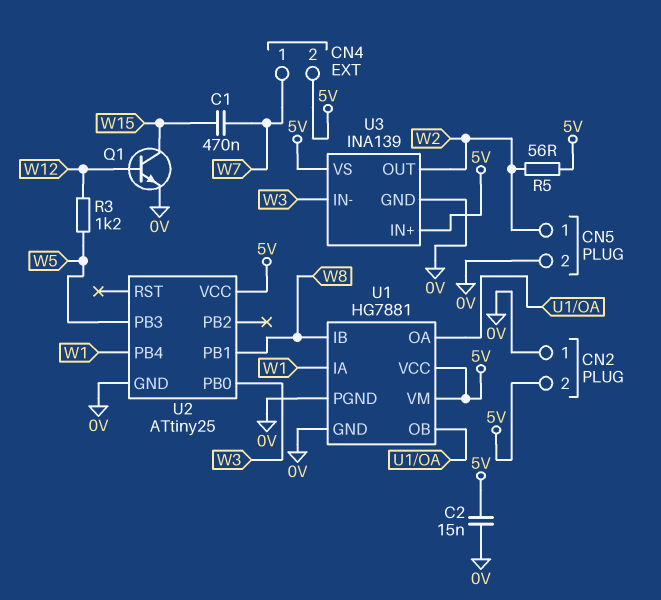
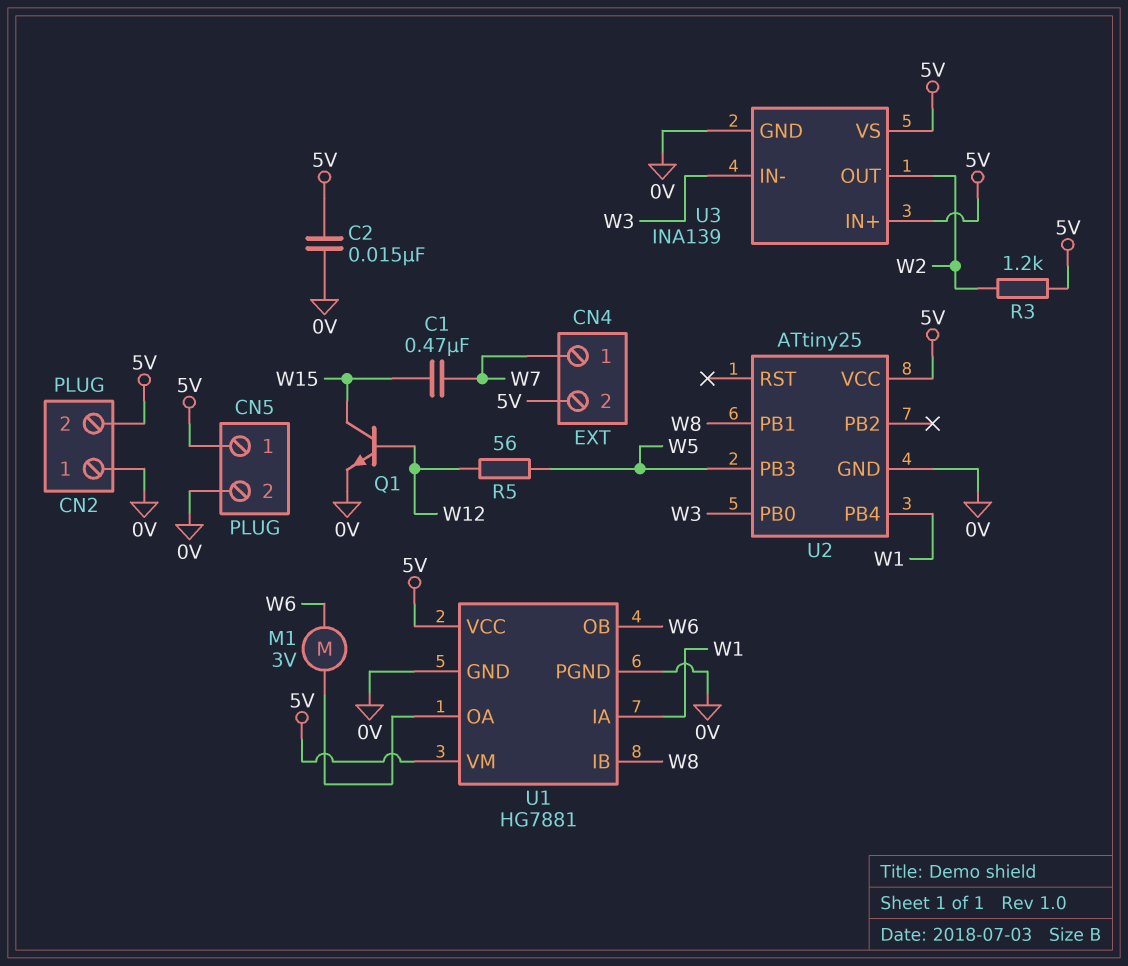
CN5 pin 1: W2 -> 5V
M1: none -> motor 3V (U1/OA, W6)
R3: 1.2k (W5, W12) -> 1.2k (5V, W2)
R5: 56 (5V, W2) -> 56 (W5, W12)
U1 pin OB: U1/OA -> W6

